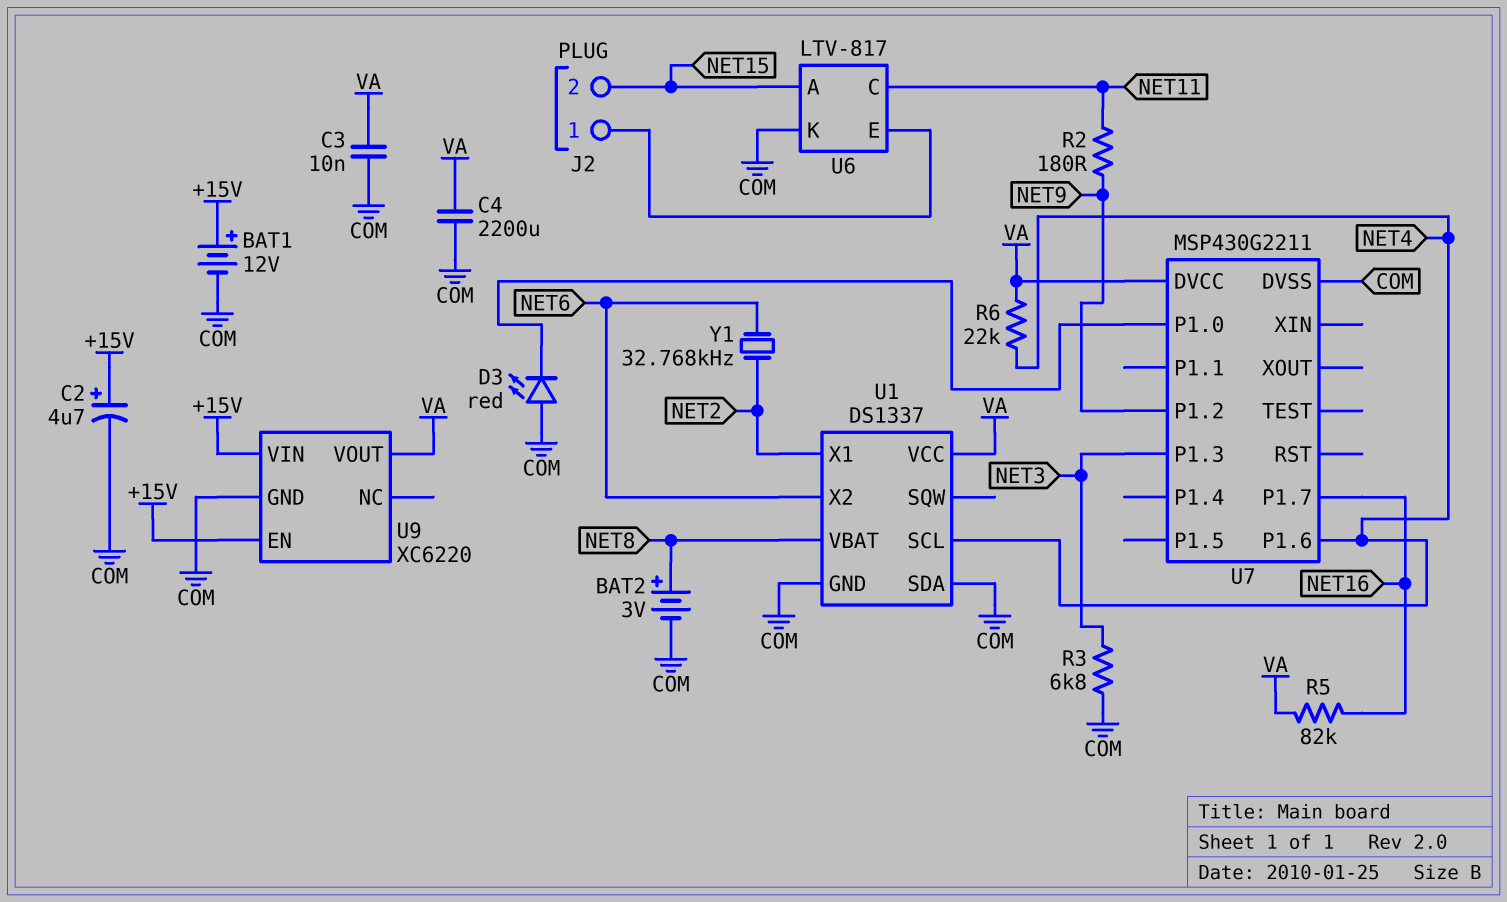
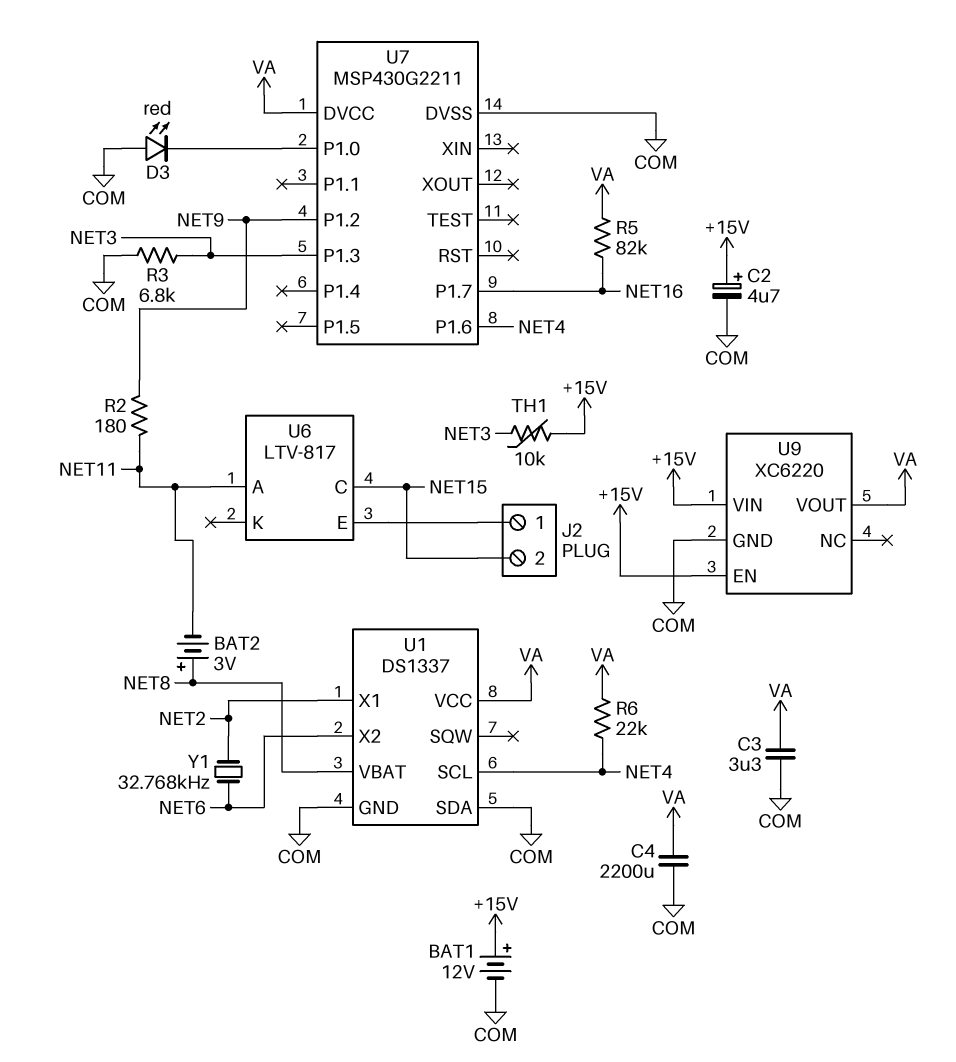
BAT2: 3V (plus NET8, minus COM) -> 3V (plus NET8, minus NET11)
C3: 10nF (COM, VA) -> 3.3uF (COM, VA)
TH1: none -> 10k (+15V, NET3)
U6 pin A: NET15 -> NET11
U6 pin C: NET11 -> NET15
U6 pin K: COM -> none

